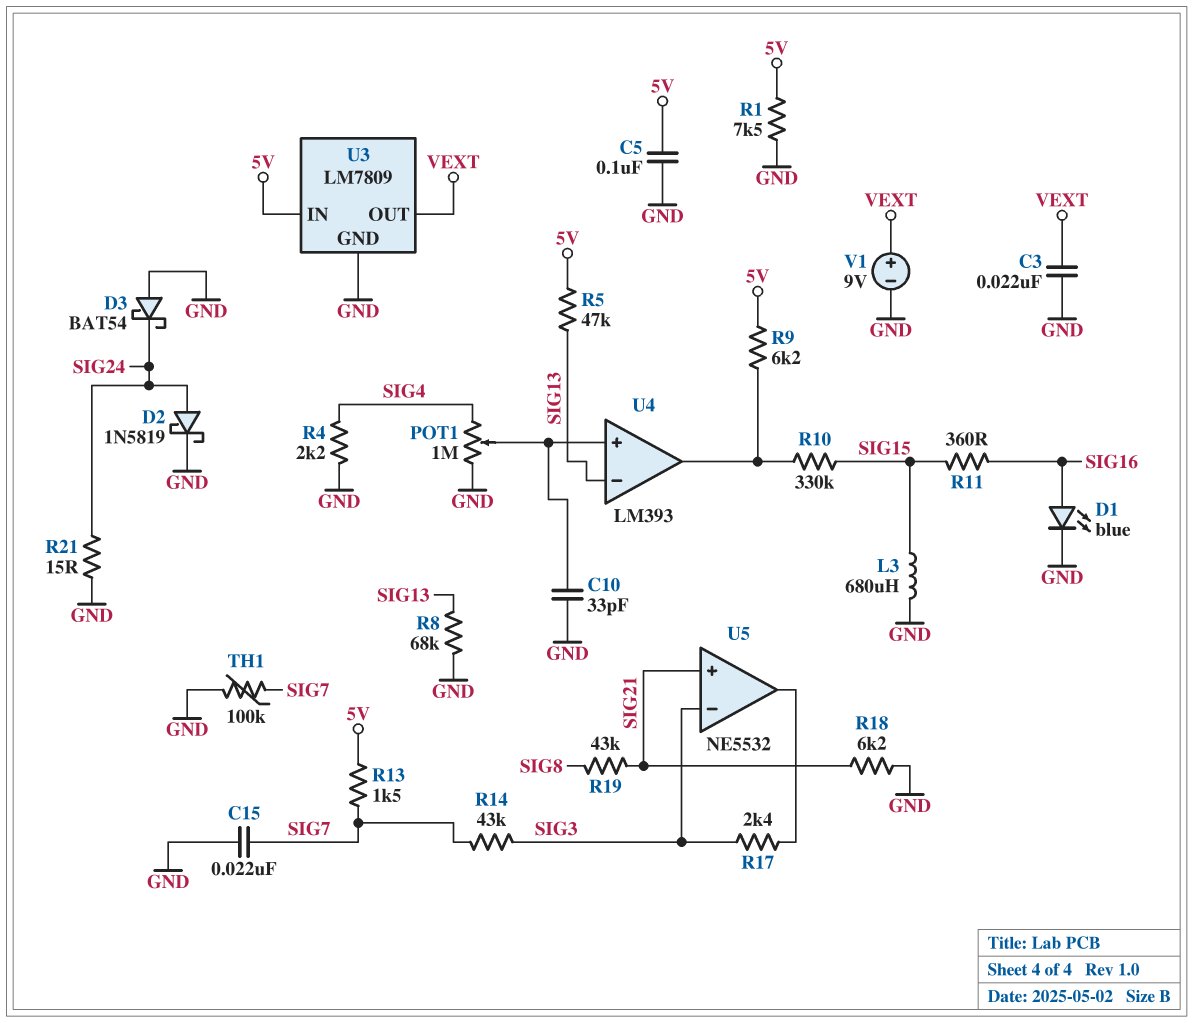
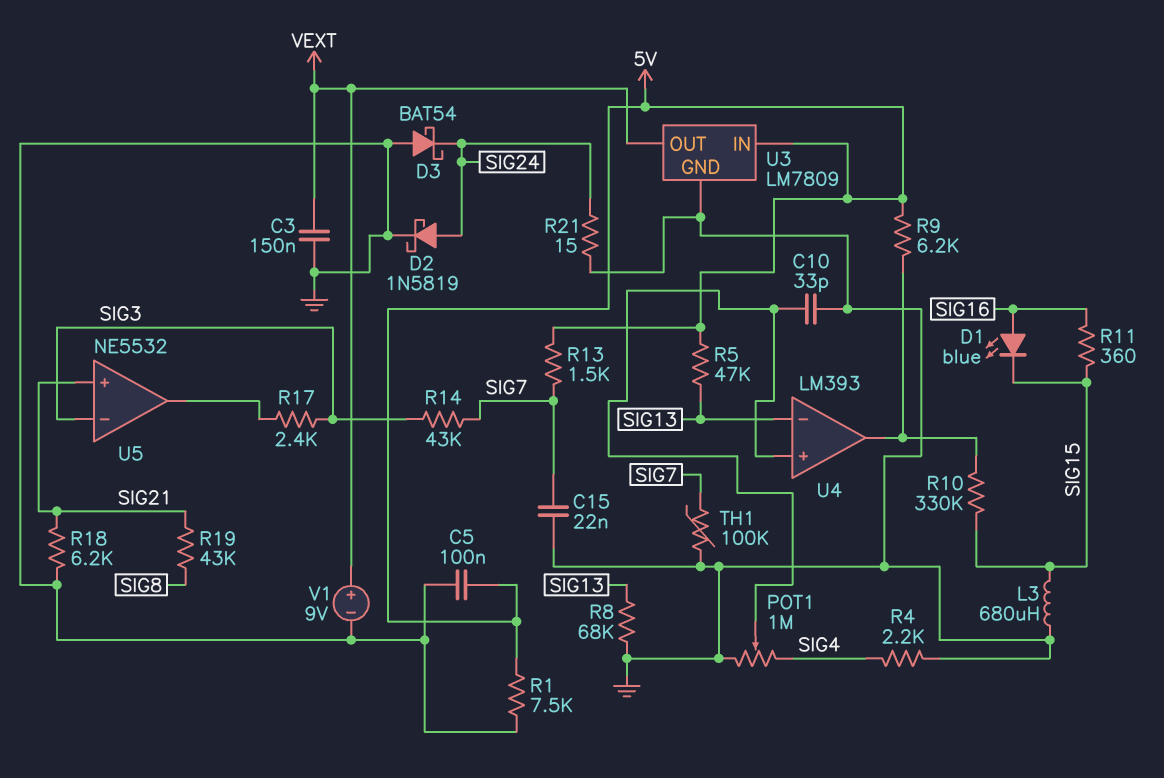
C3: 22nF (GND, VEXT) -> 150nF (GND, VEXT)
D1: LED blue (A SIG16, K GND) -> LED blue (A SIG16, K SIG15)

